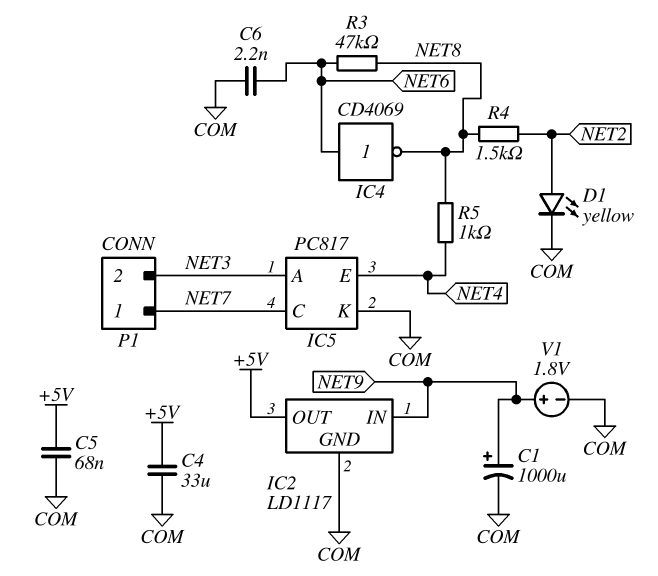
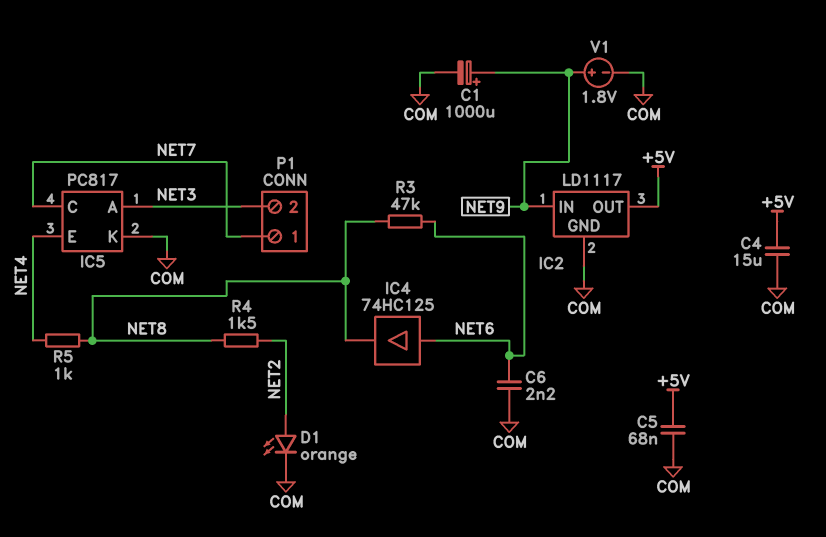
C4: 33uF (+5V, COM) -> 15uF (+5V, COM)
D1: LED yellow (A NET2, K COM) -> LED orange (A NET2, K COM)
IC4: NOT CD4069 (in NET6, out NET8) -> buffer 74HC125 (in NET6, out NET8)

